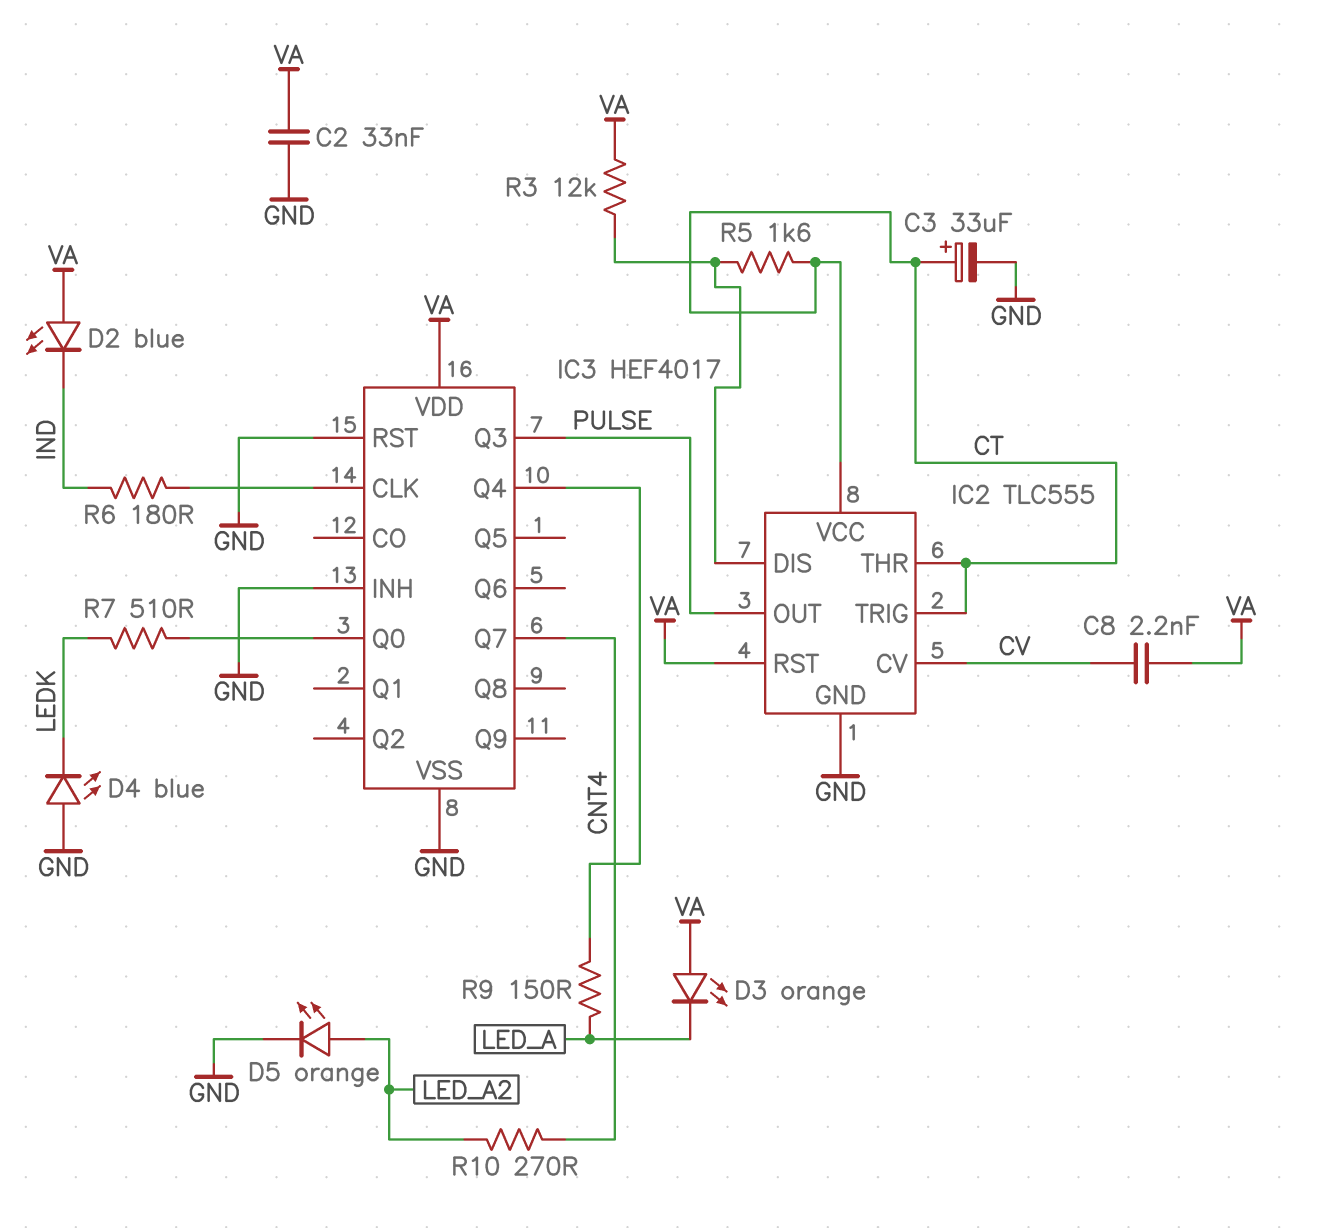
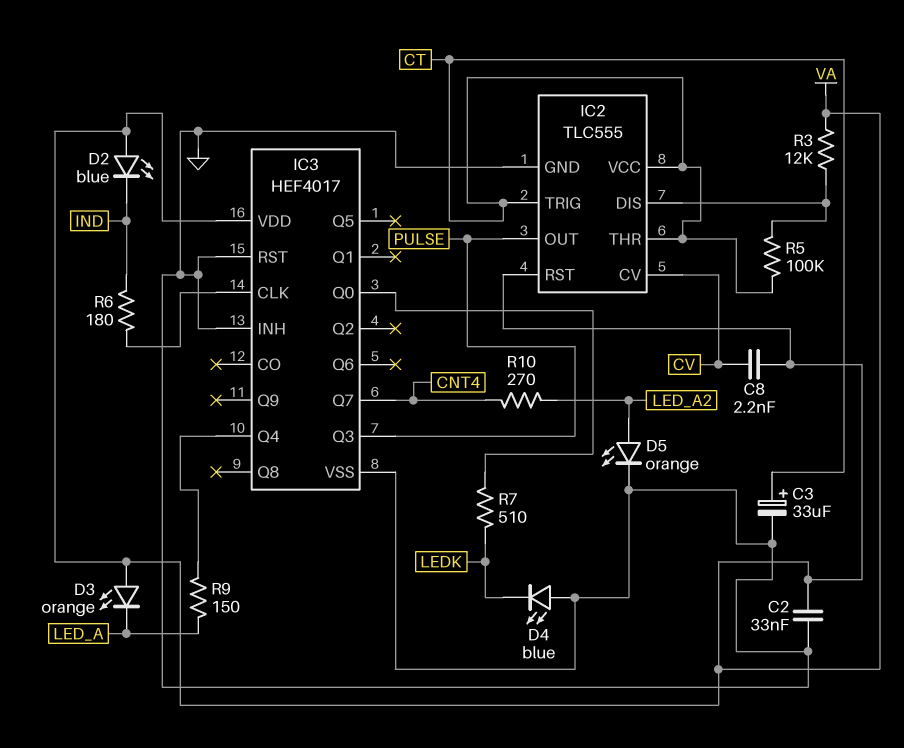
R5: 1.6k (CT, IC2/DIS) -> 100k (CT, IC2/DIS)

